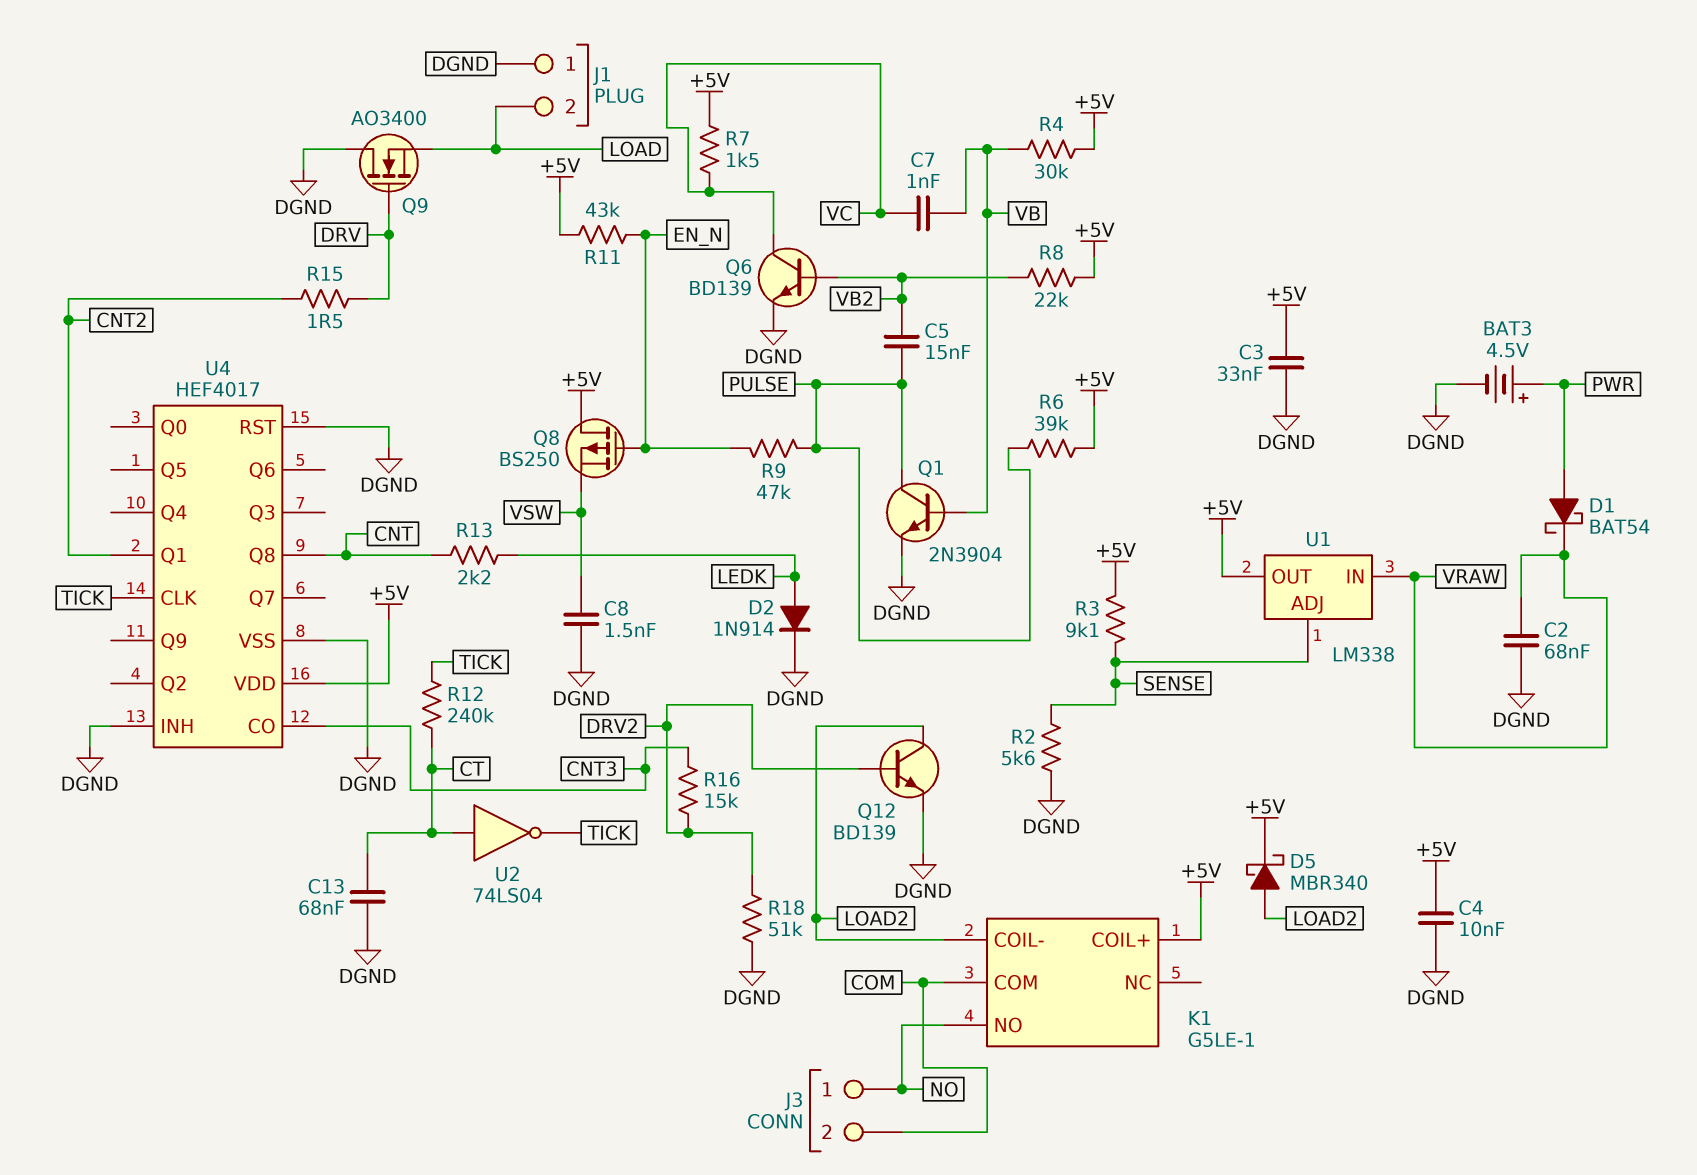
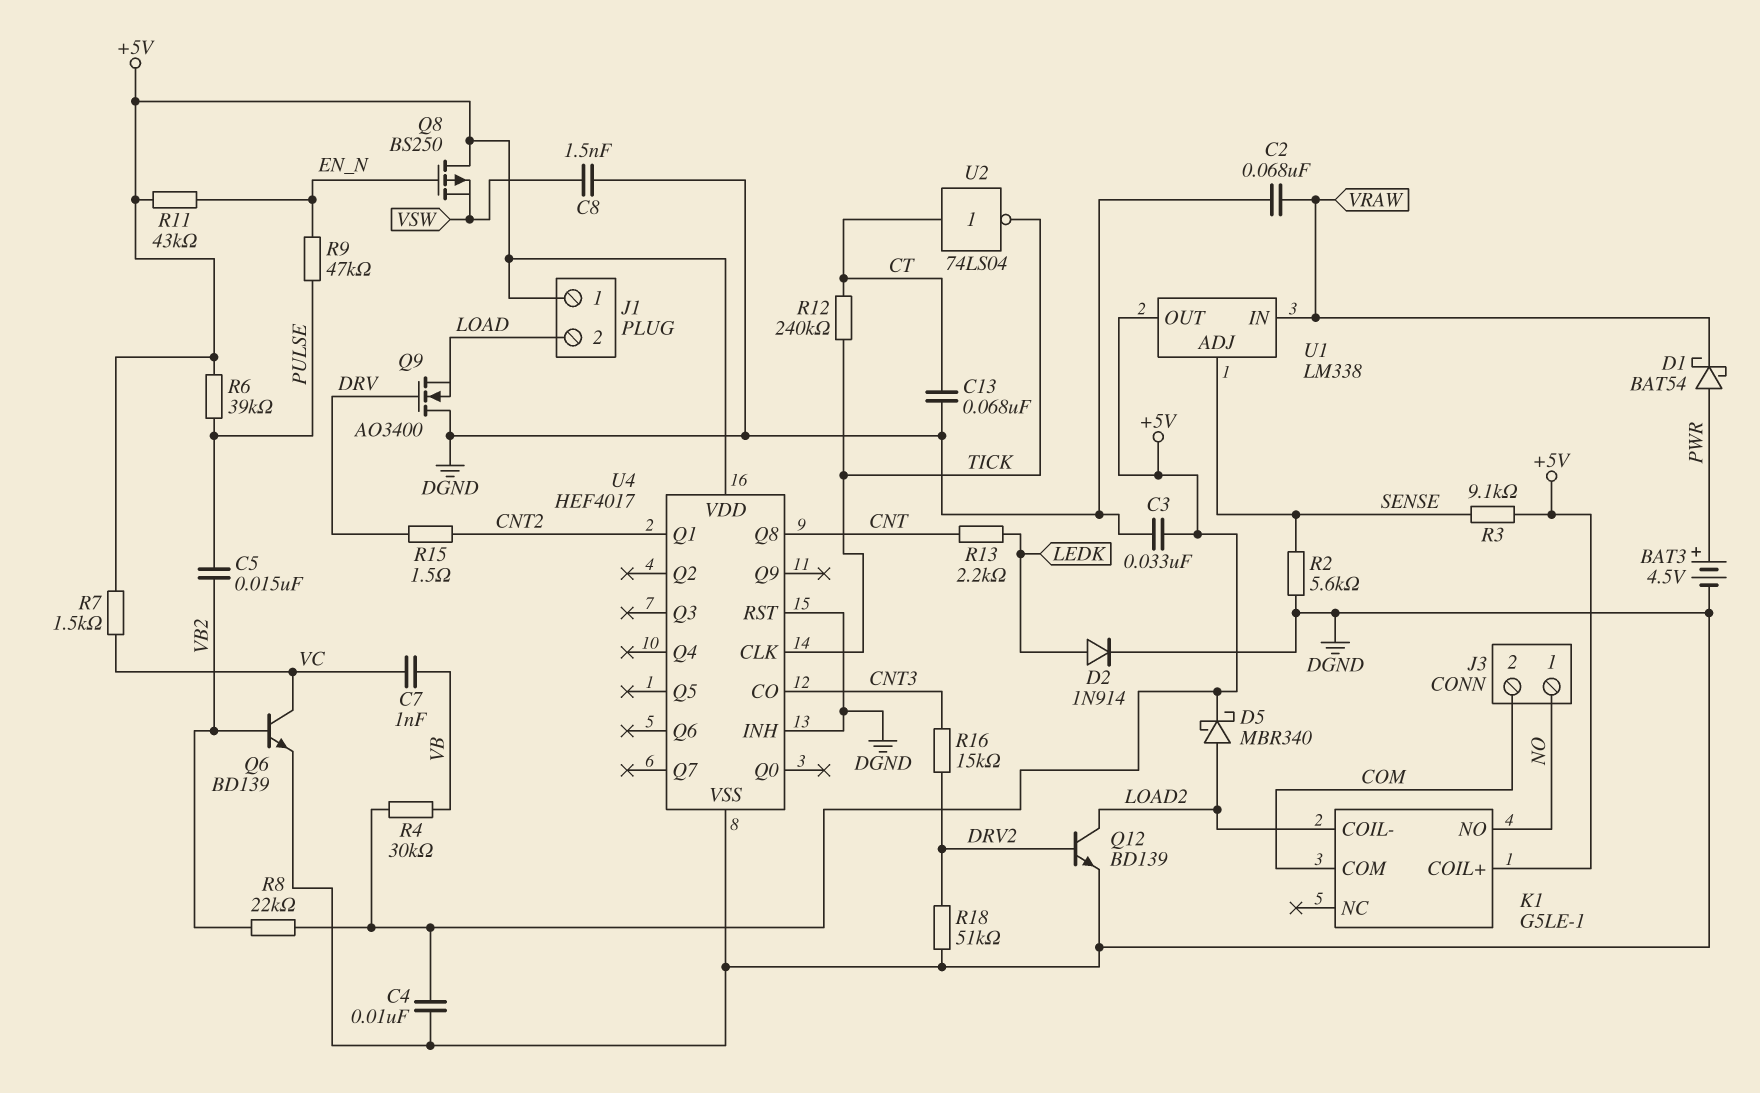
J1 pin 1: DGND -> +5V
Q1: NPN 2N3904 (B VB, C PULSE, E DGND) -> none

